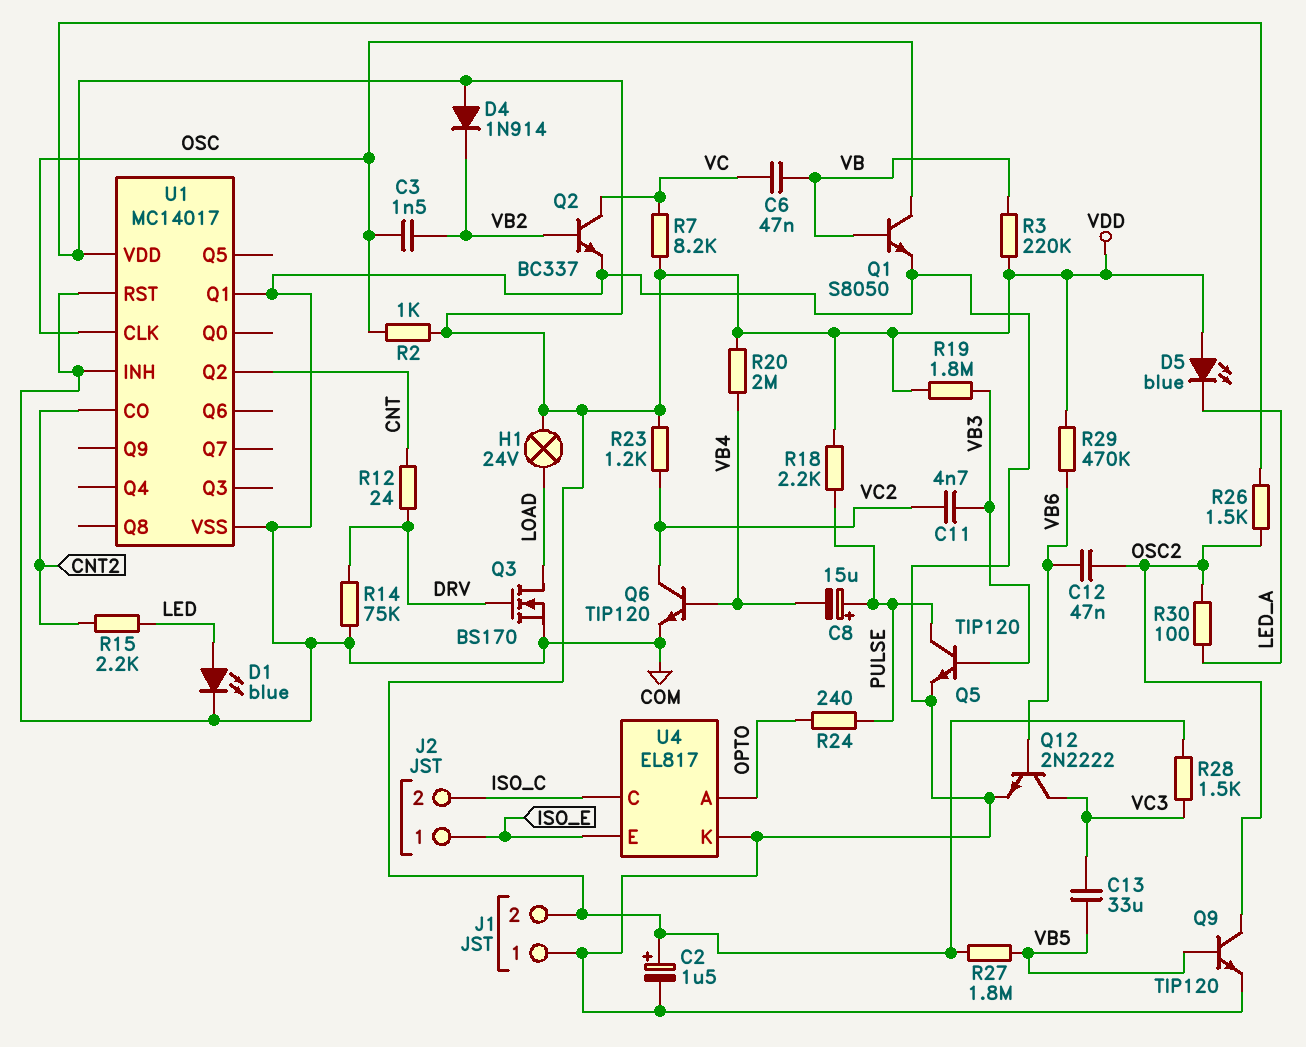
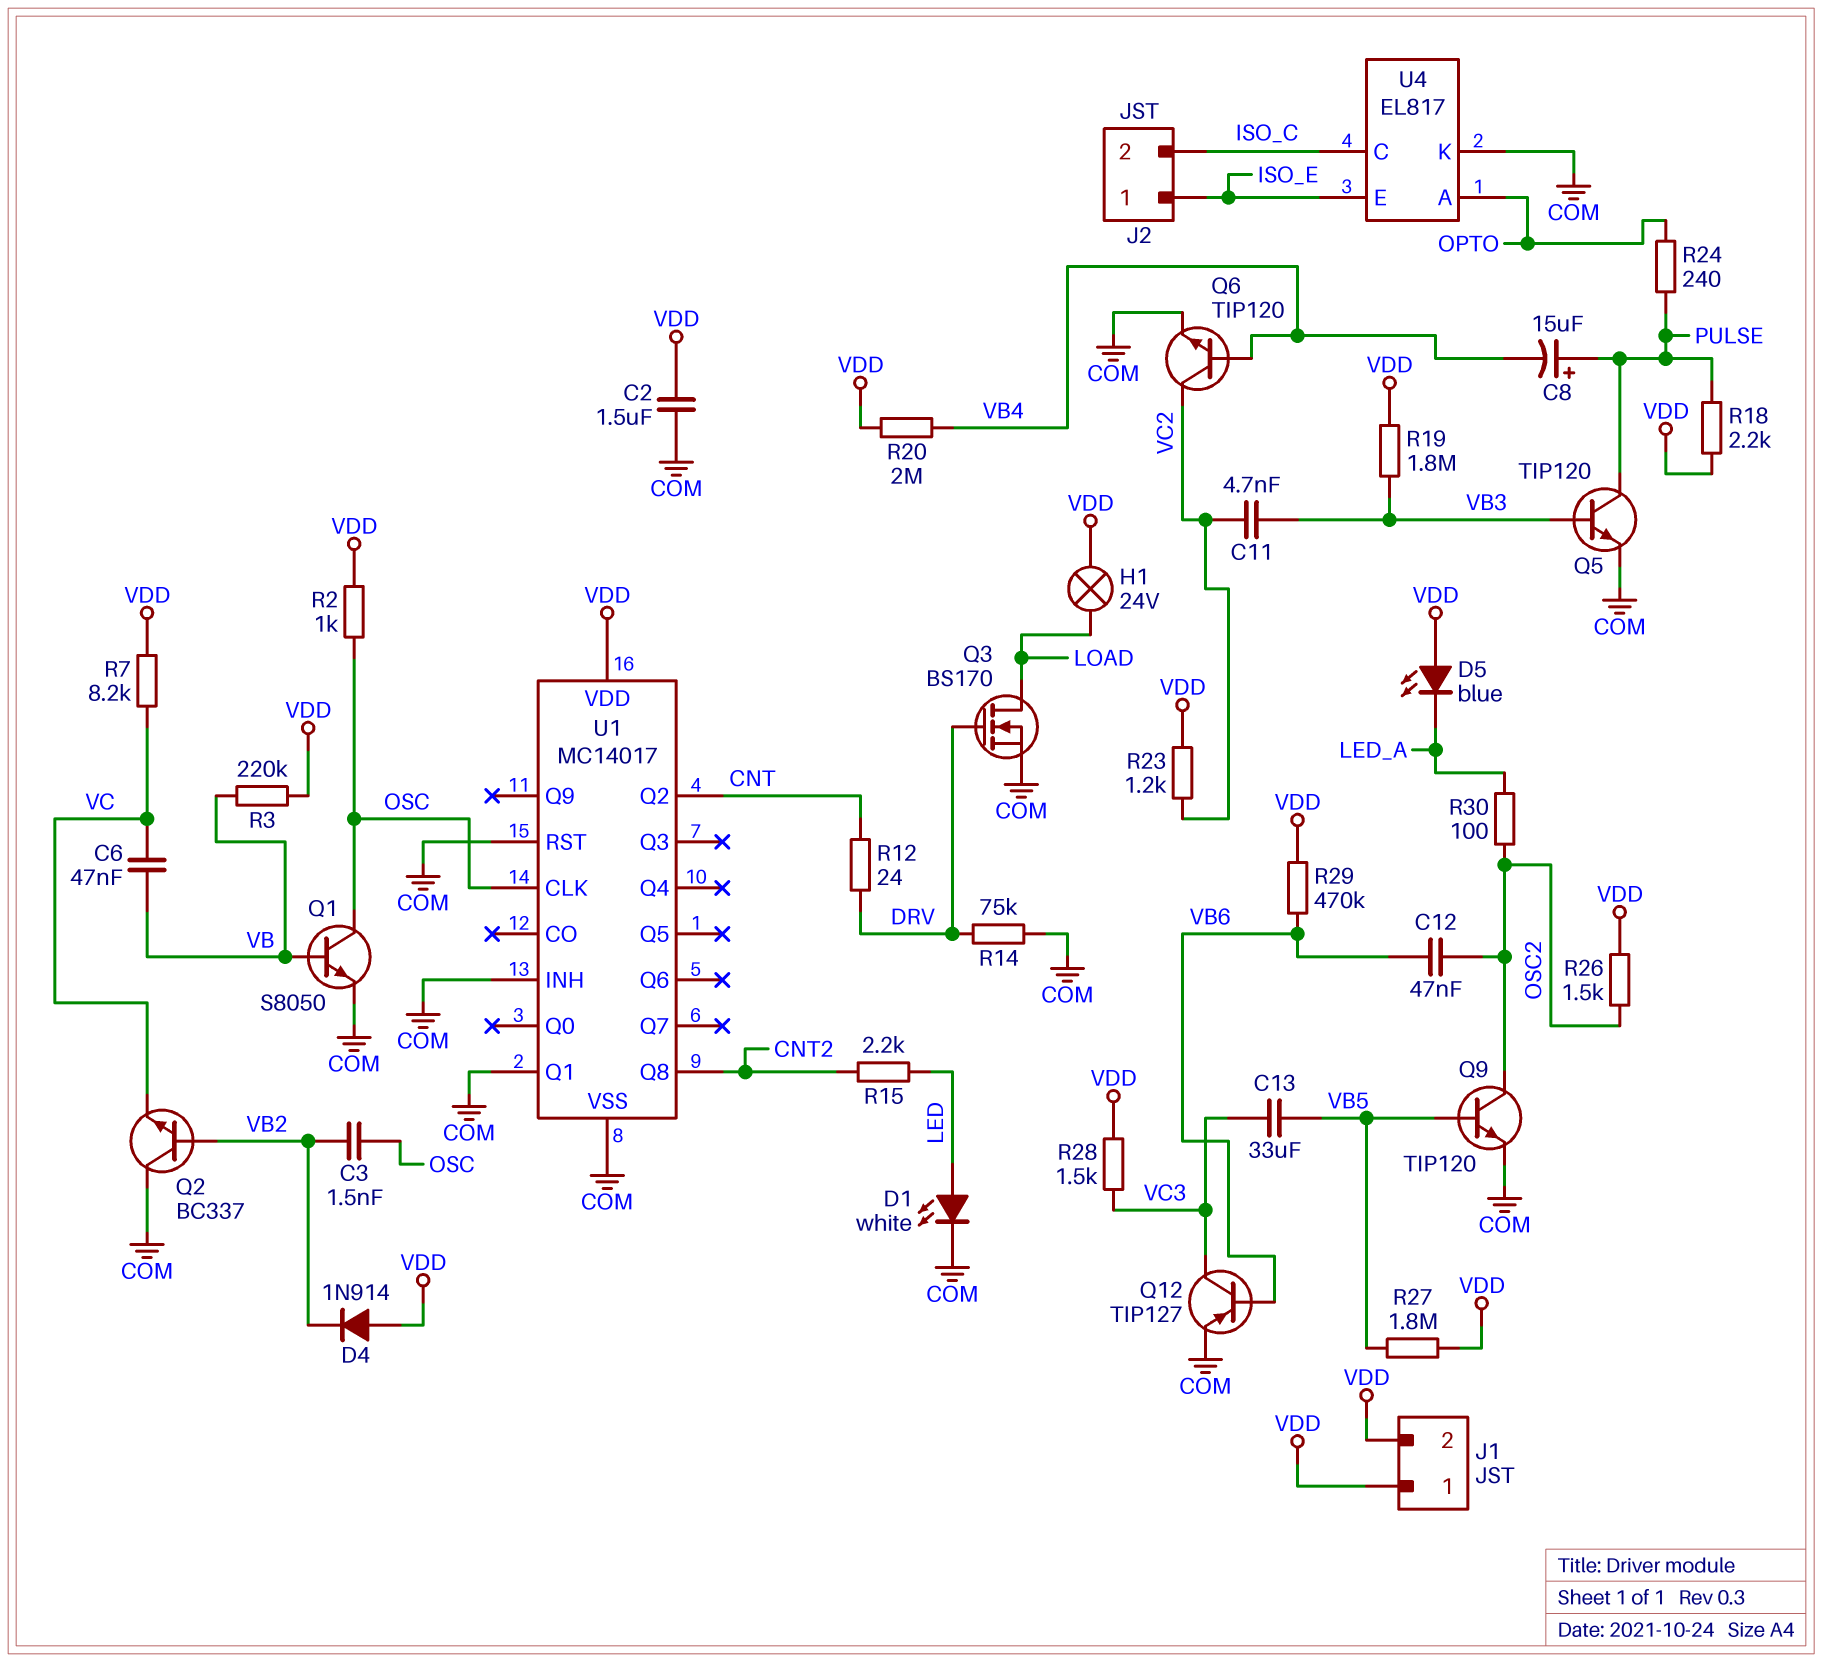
C2: 1.5uF (plus VDD, minus COM) -> 1.5uF (COM, VDD)
D1: LED blue (A LED, K COM) -> LED white (A LED, K COM)
J1 pin 1: COM -> VDD
Q2: NPN BC337 (B VB2, C VC, E COM) -> NPN BC337 (B VB2, C COM, E VC)
Q12: NPN 2N2222 (B VB6, C VC3, E COM) -> PNP TIP127 (B VB6, C VC3, E COM)
U1 pin CO: CNT2 -> none
U1 pin Q8: none -> CNT2

